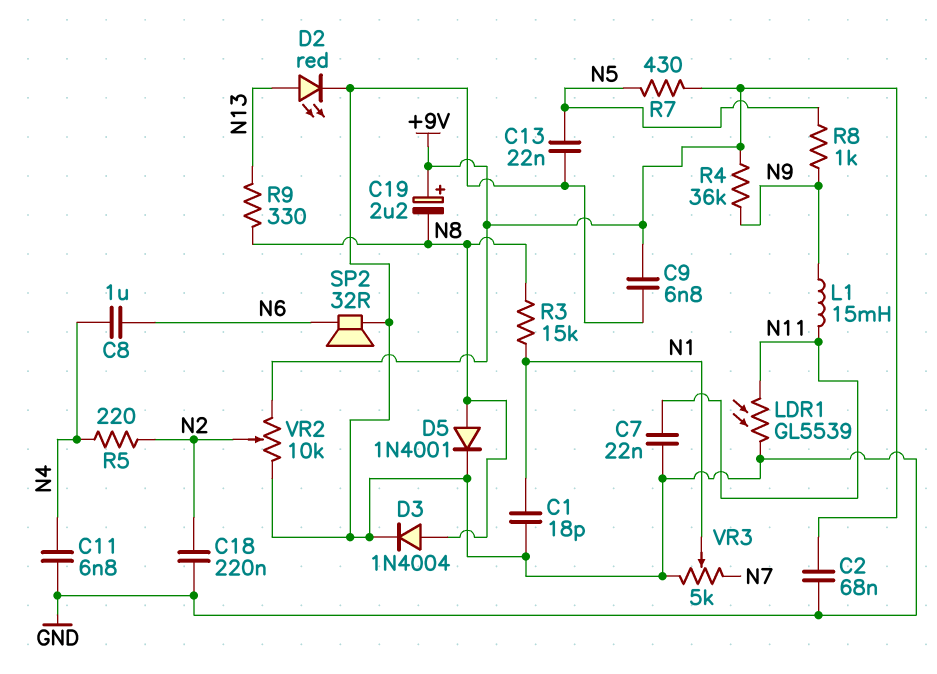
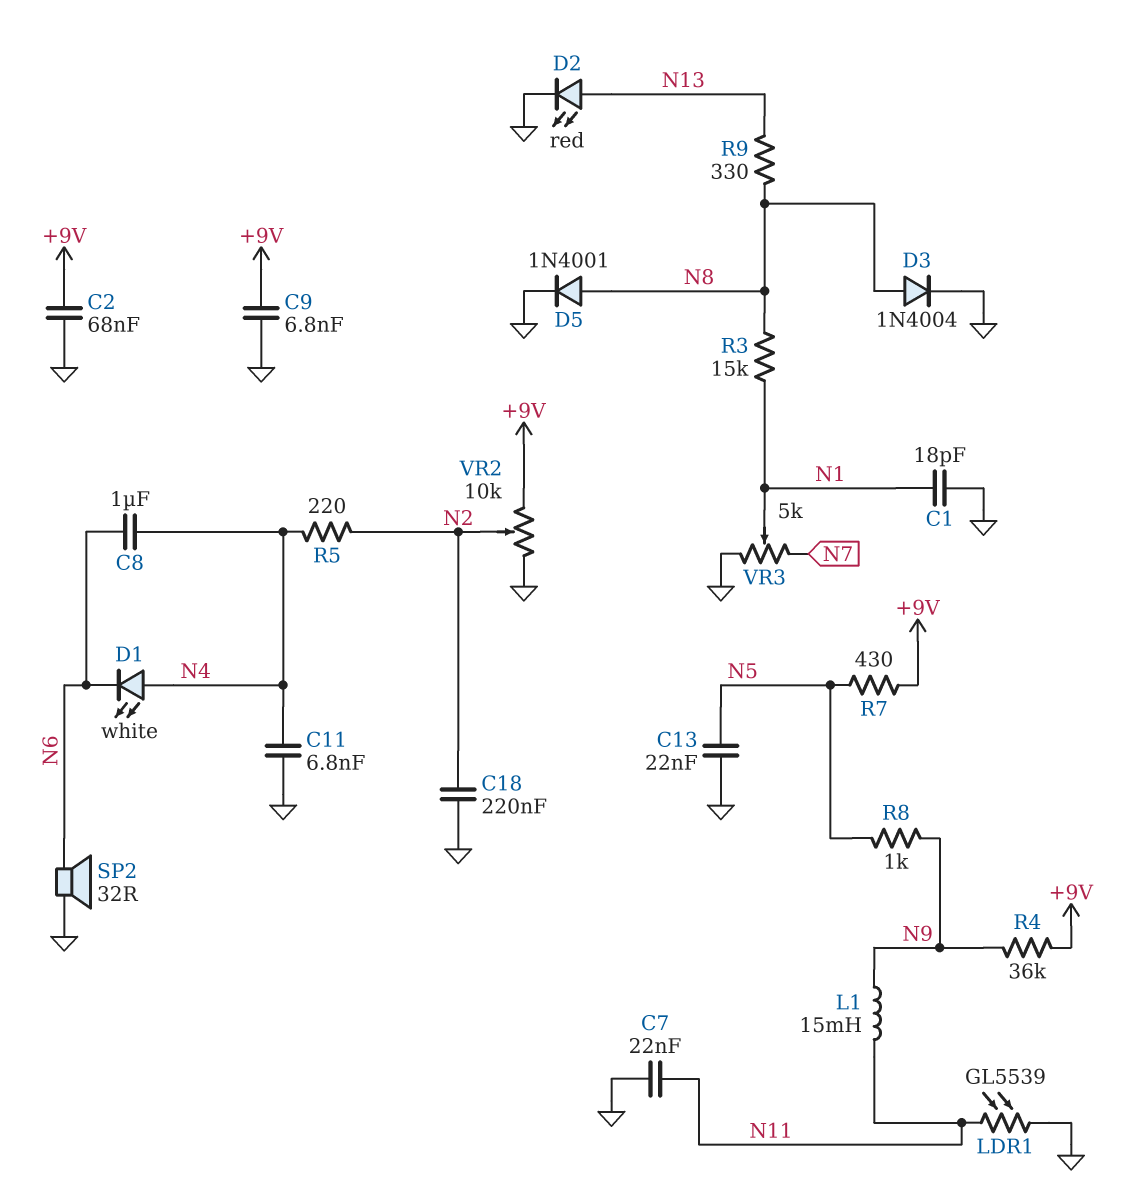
C19: 2.2uF (plus +9V, minus N8) -> none
D1: none -> LED white (A N4, K N6)

